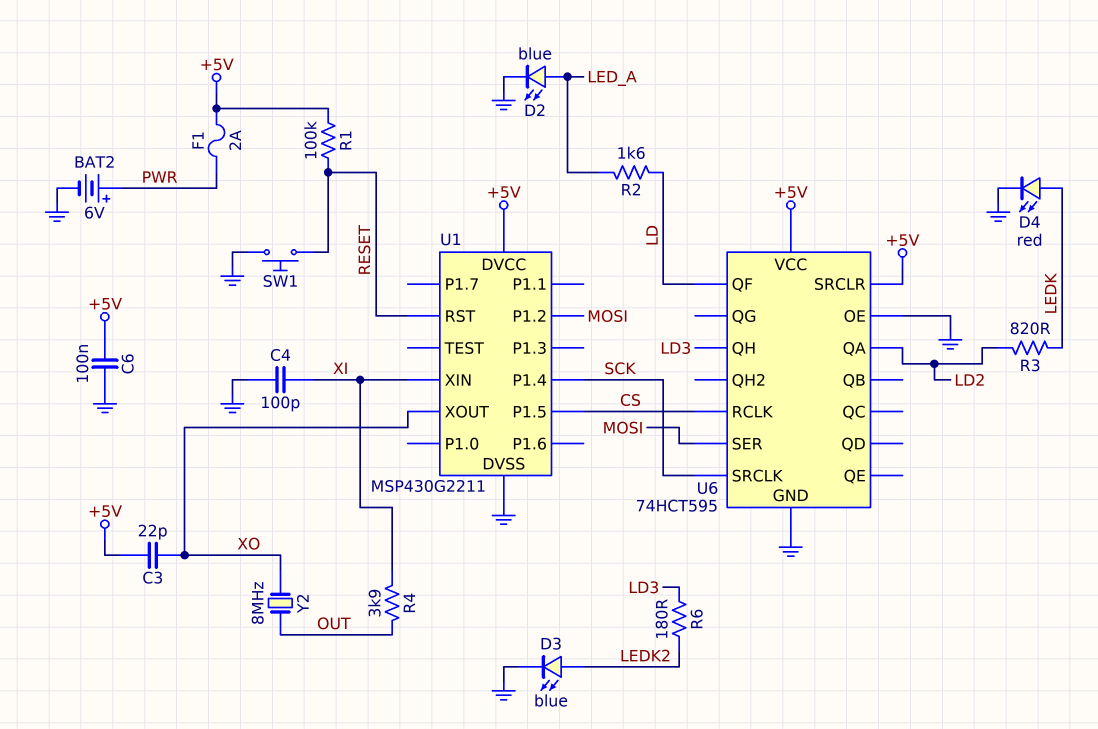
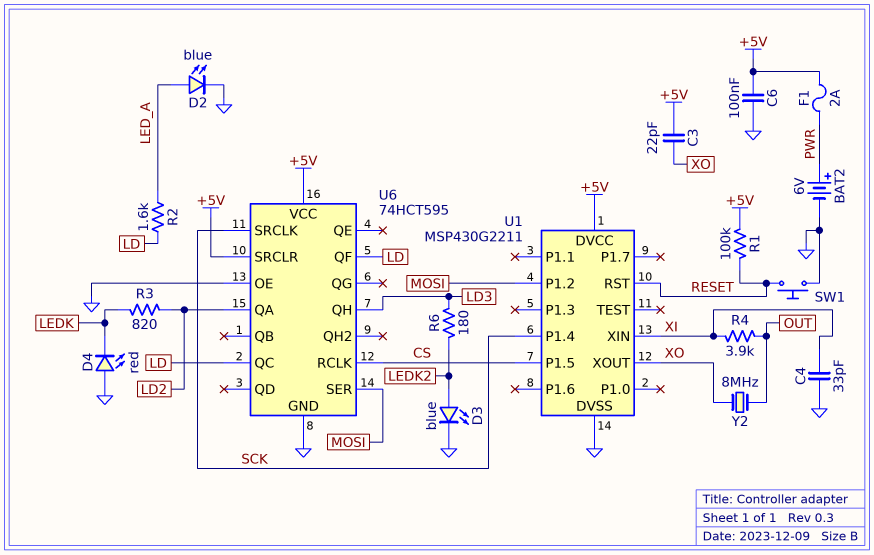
C4: 100pF (GND, XI) -> 33pF (GND, XI)
D4: LED red (A LEDK, K GND) -> LED red (A GND, K LEDK)
U6 pin QC: none -> LD

